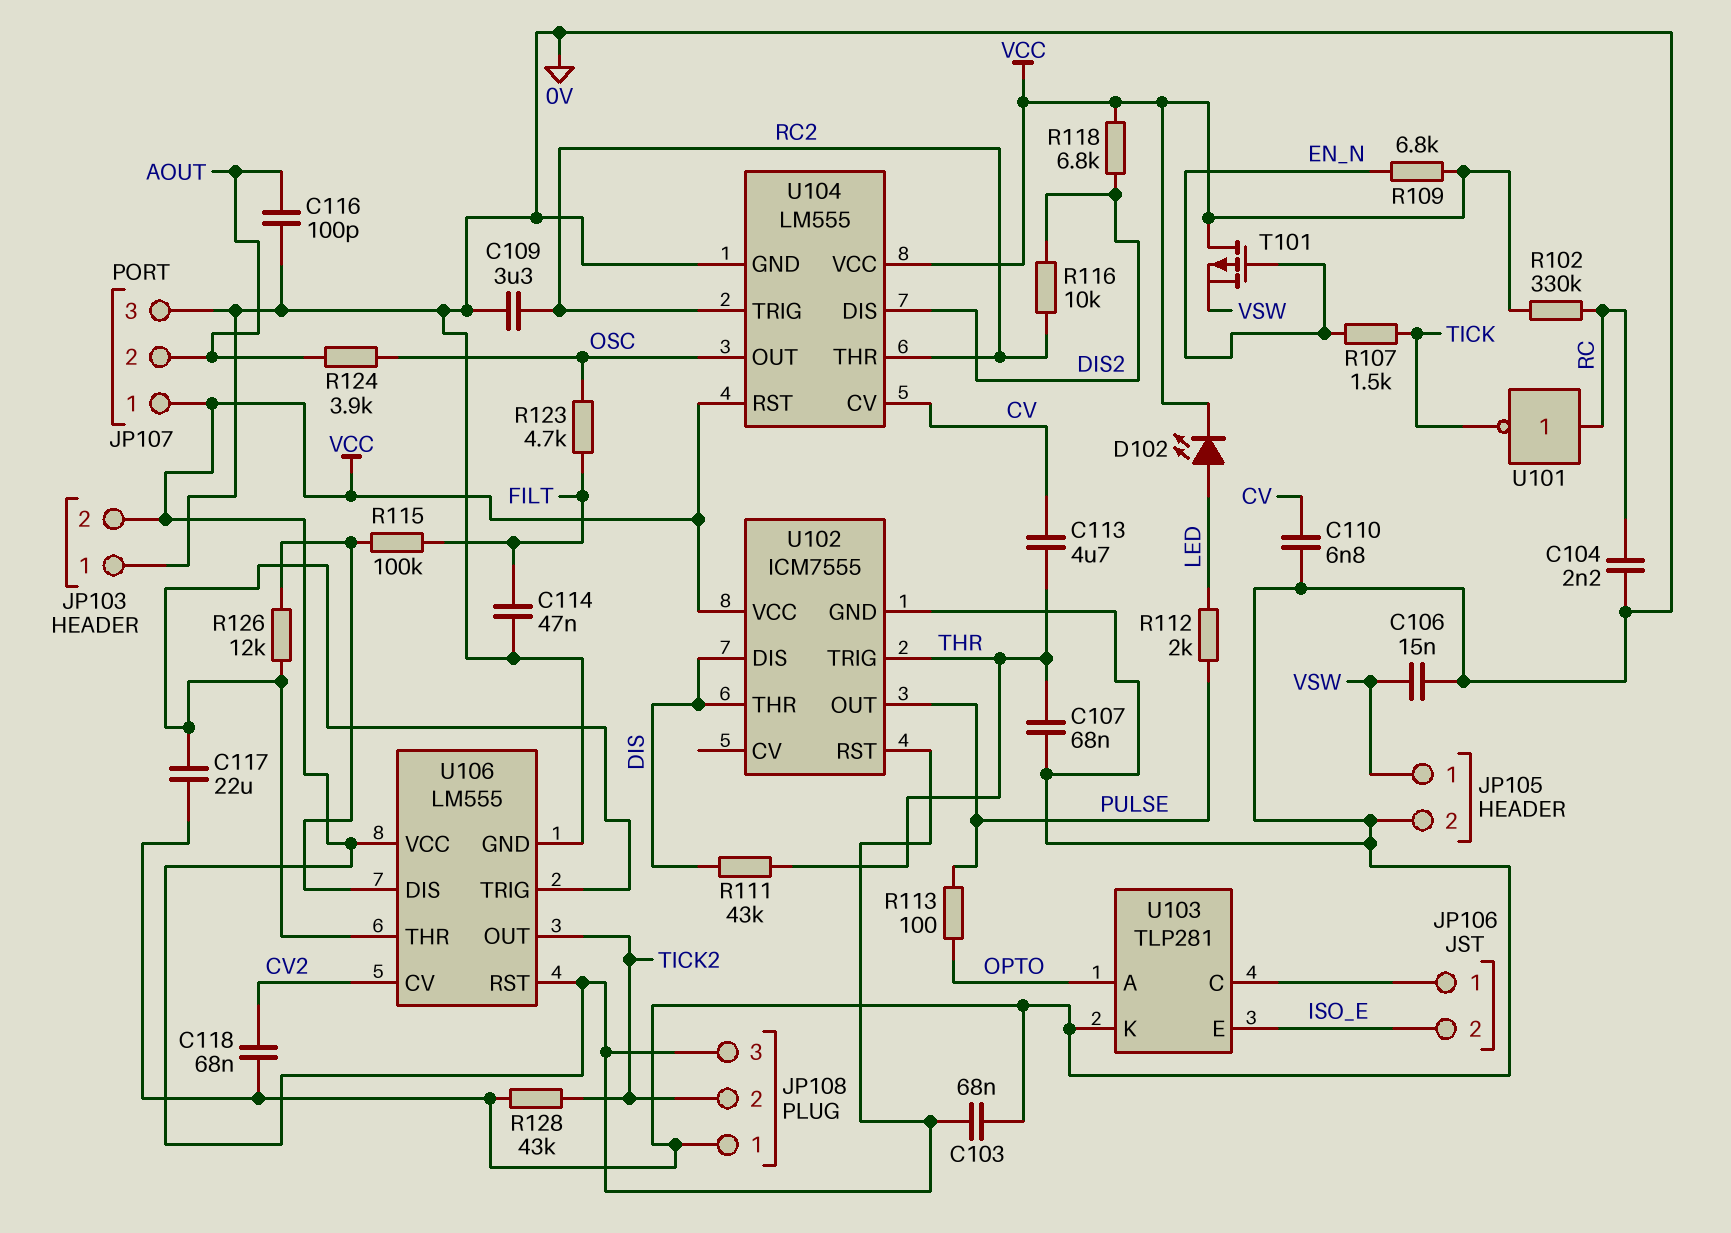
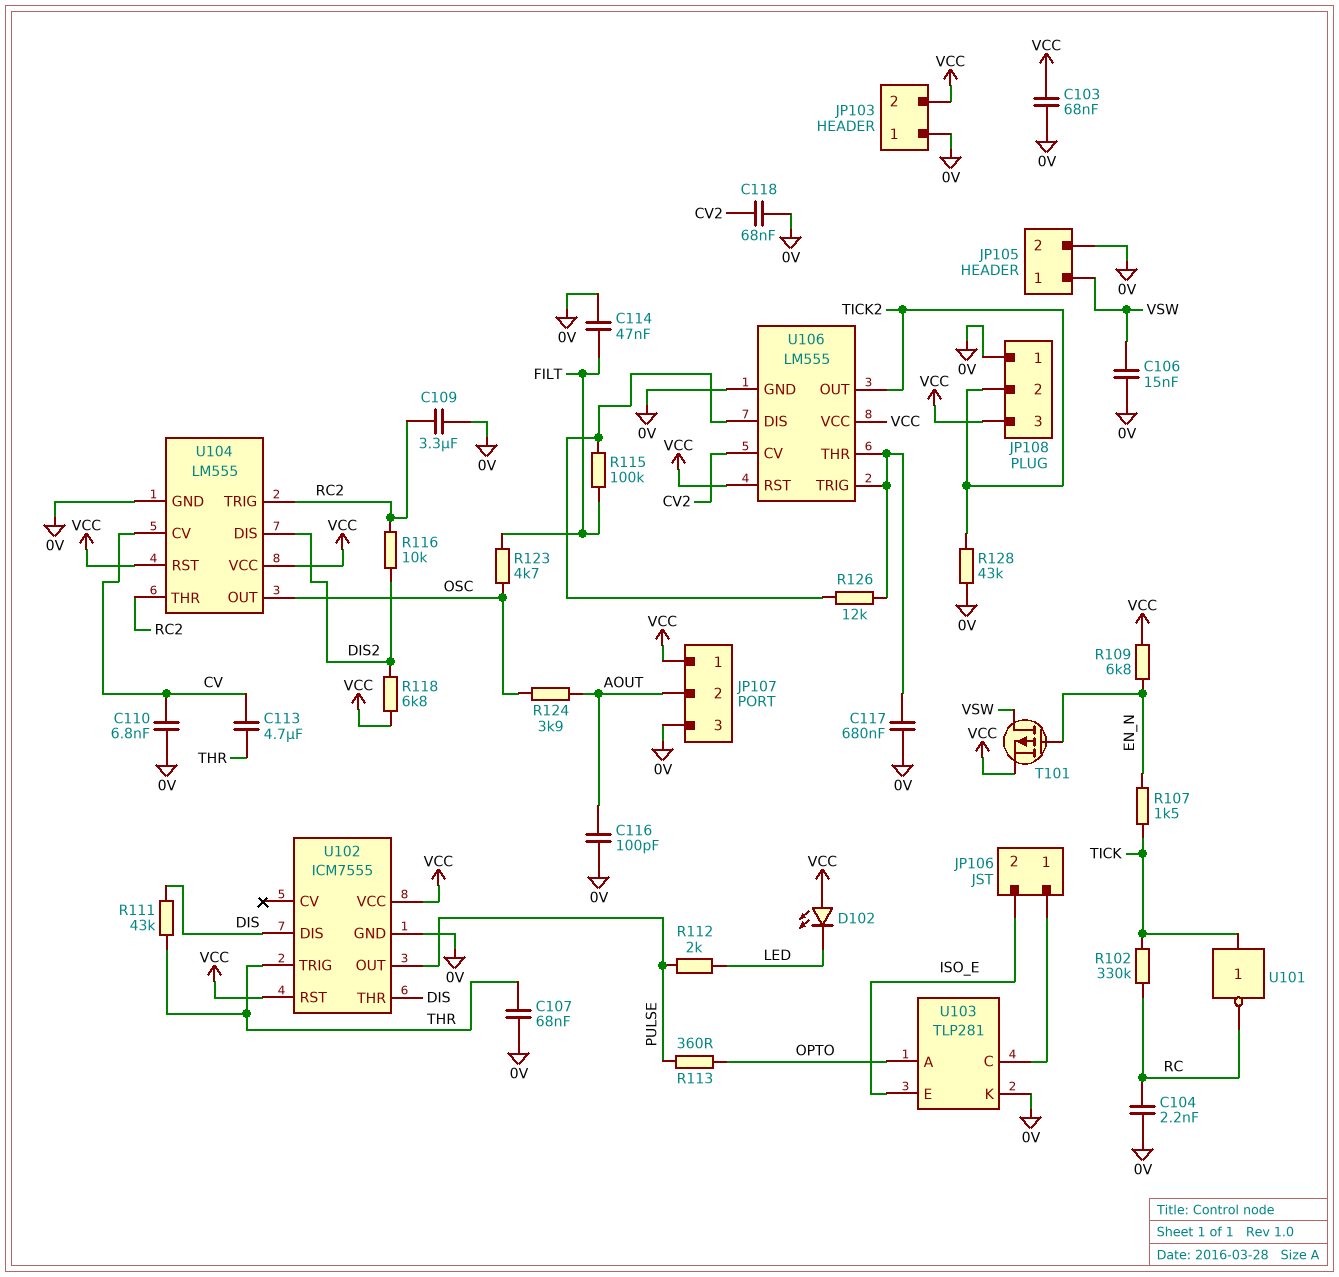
C117: 22uF (0V, U106/THR) -> 680nF (0V, U106/THR)
D102: LED (A LED, K VCC) -> LED (A VCC, K LED)
R102: 330k (RC, VCC) -> 330k (RC, TICK)
R113: 100 (OPTO, PULSE) -> 360 (OPTO, PULSE)
T101: PMOS (G EN_N, D VCC, S VSW) -> PMOS (G EN_N, D VSW, S VCC)
U101: NOT (in RC, out TICK) -> NOT (in TICK, out RC)

